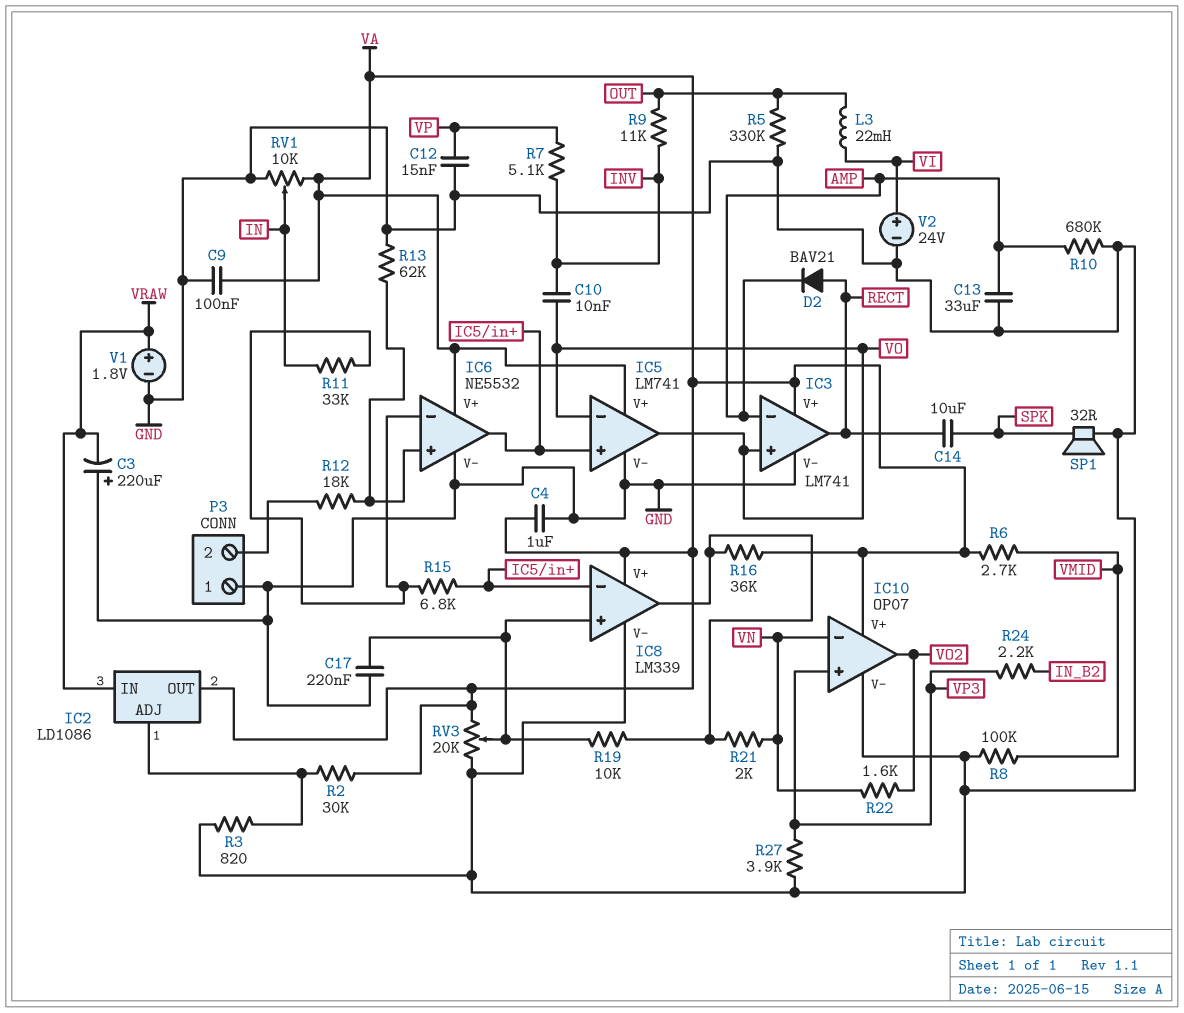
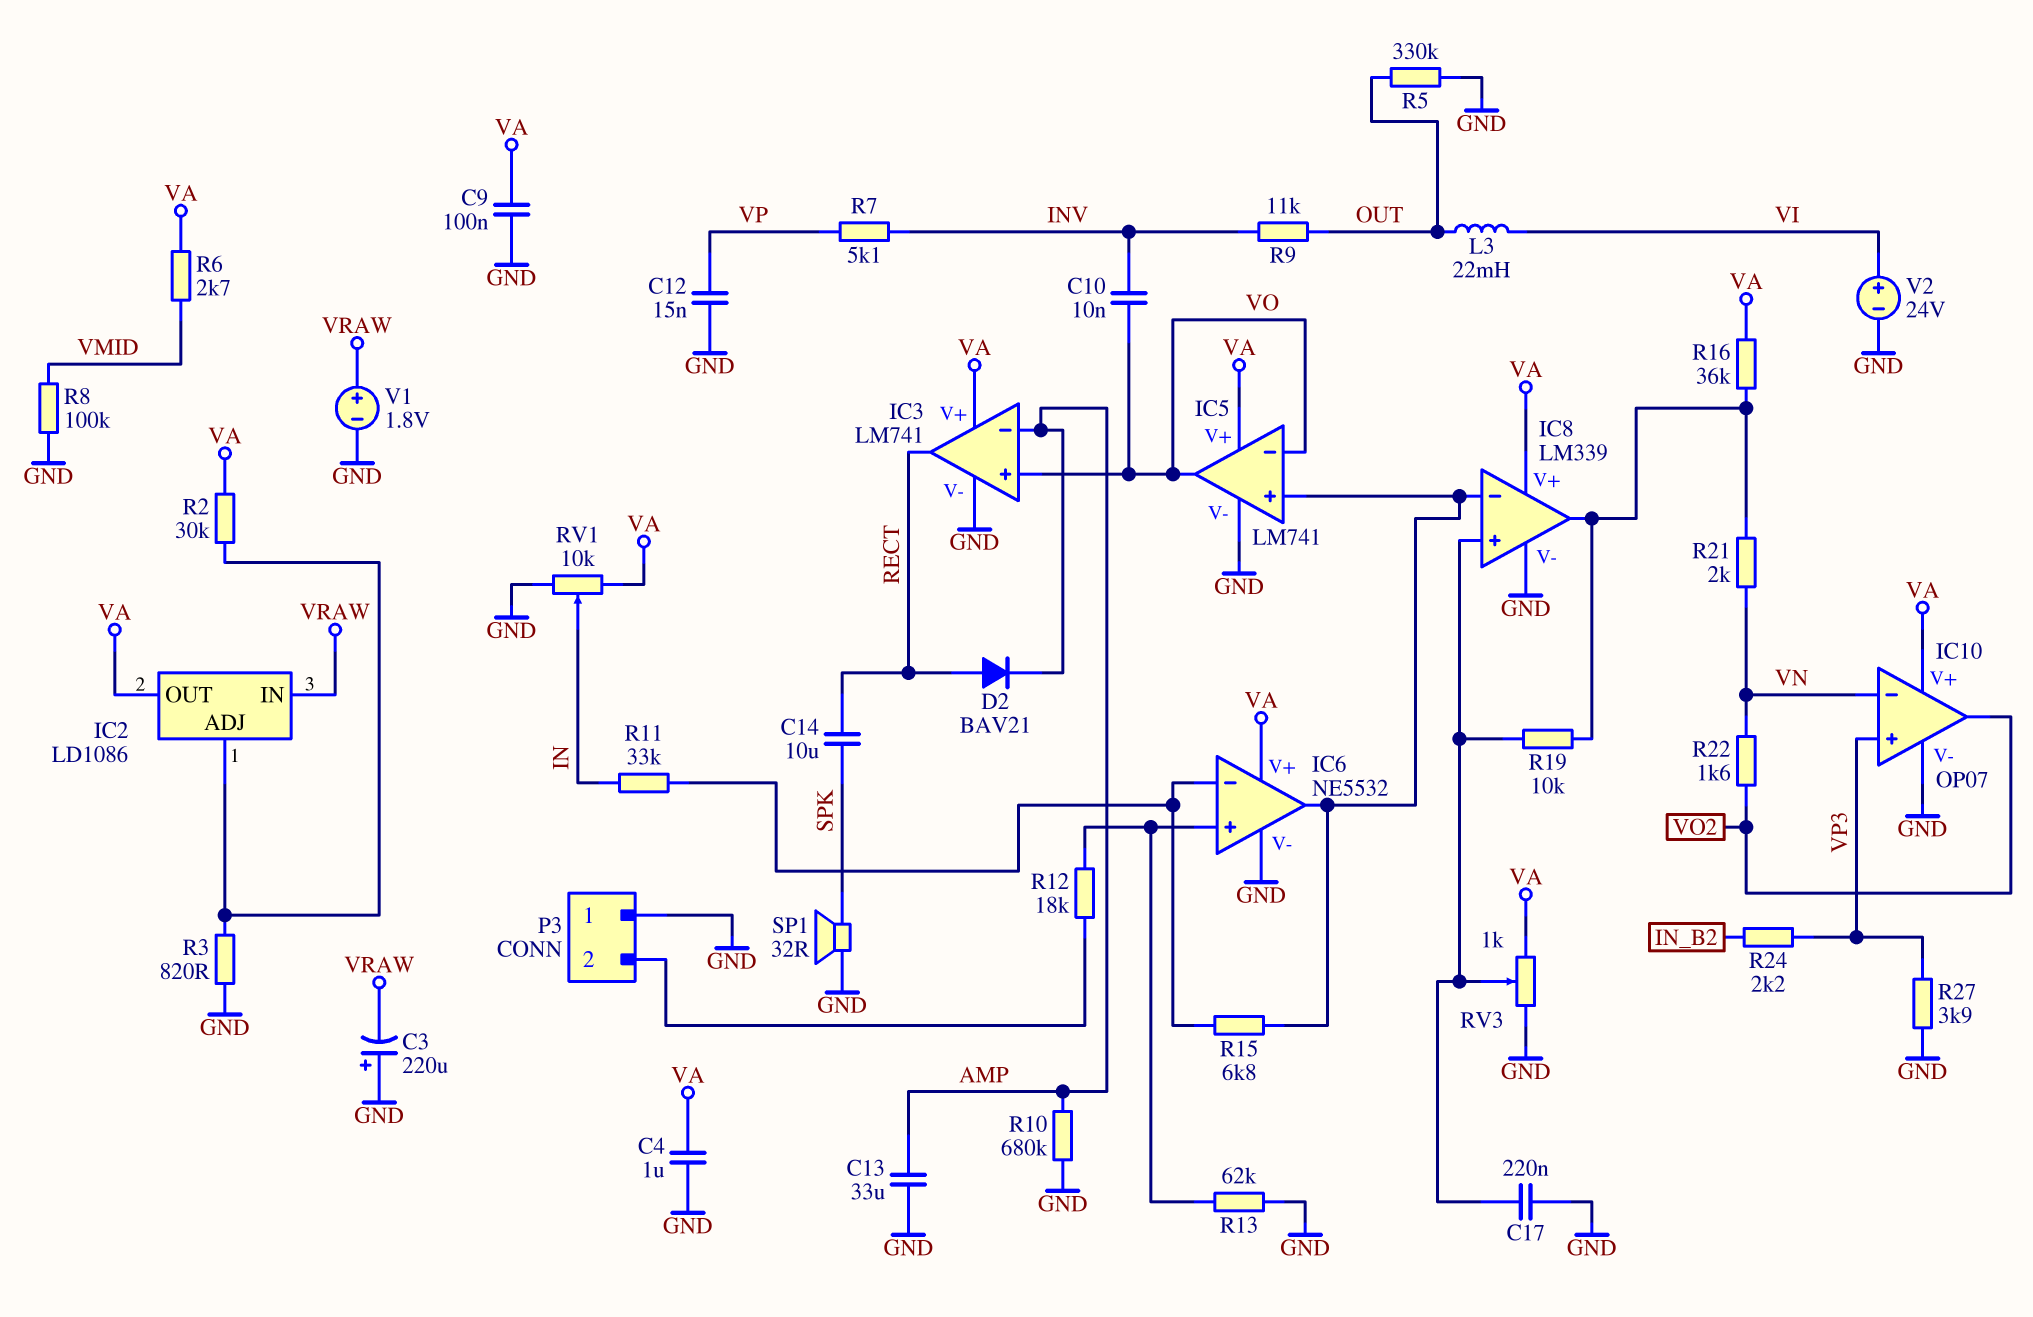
RV3: 20k (GND, VA, wiper IC8/in+) -> 1k (GND, VA, wiper IC8/in+)

